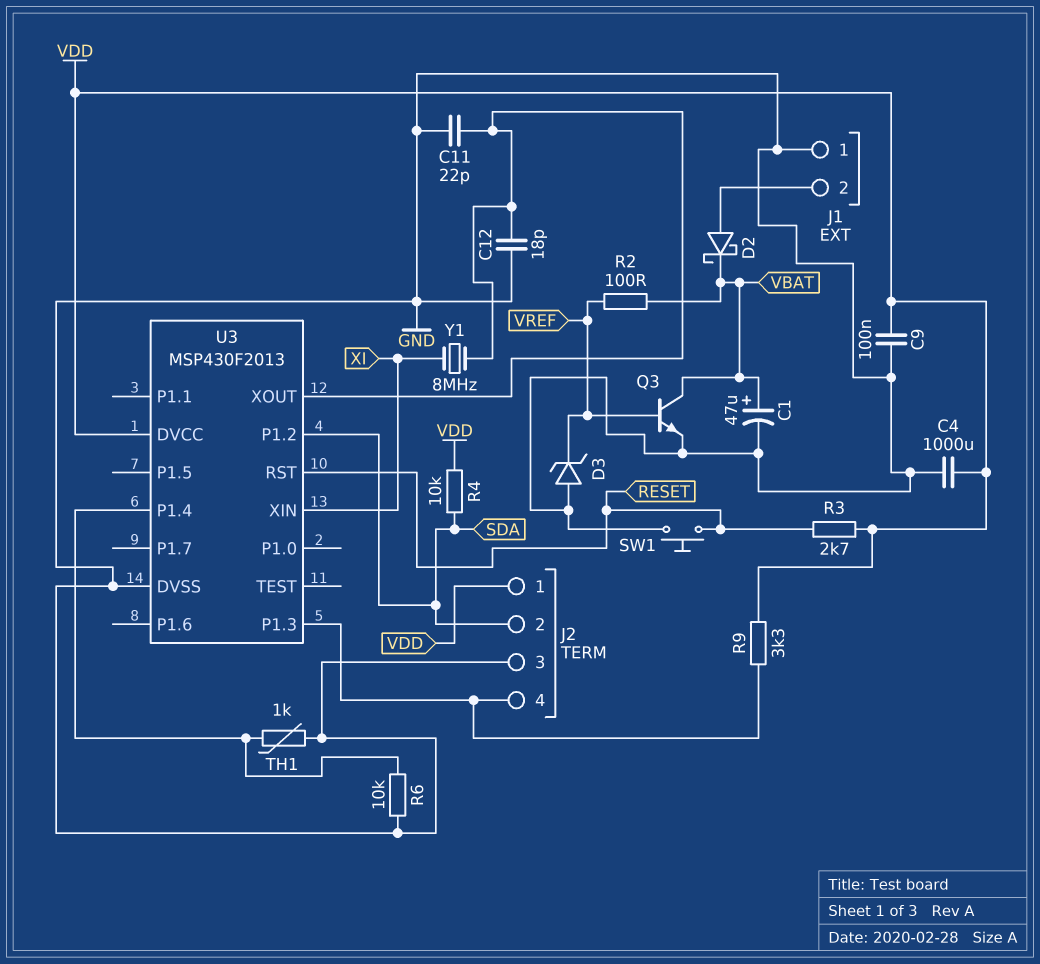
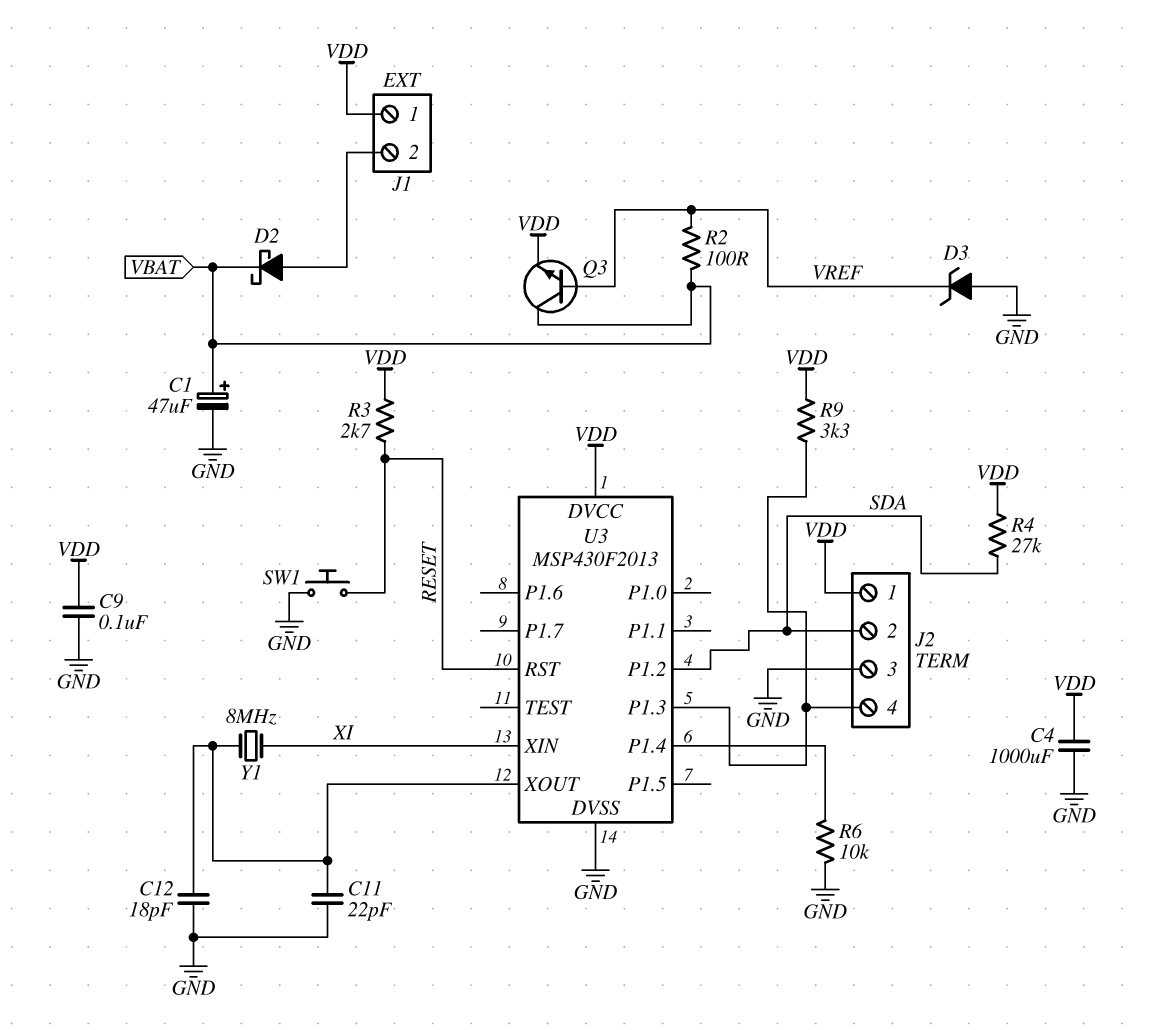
J1 pin 1: GND -> VDD
Q3: NPN (B VREF, C VBAT, E GND) -> NPN (B VREF, C VBAT, E VDD)
R4: 10k (SDA, VDD) -> 27k (SDA, VDD)
TH1: 1k (GND, U3/P1.4) -> none

